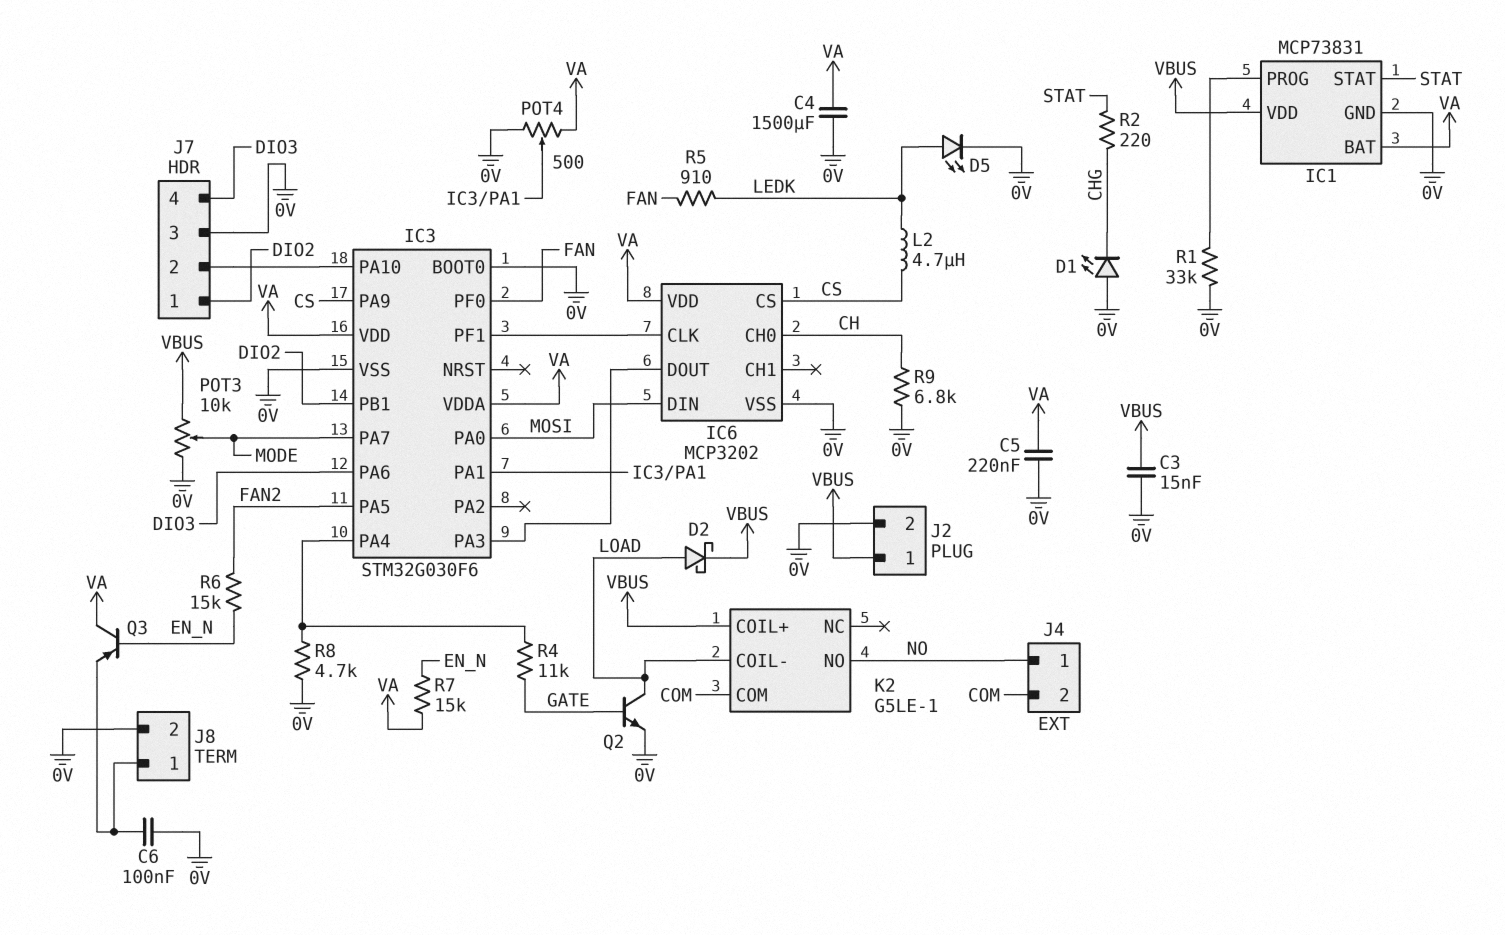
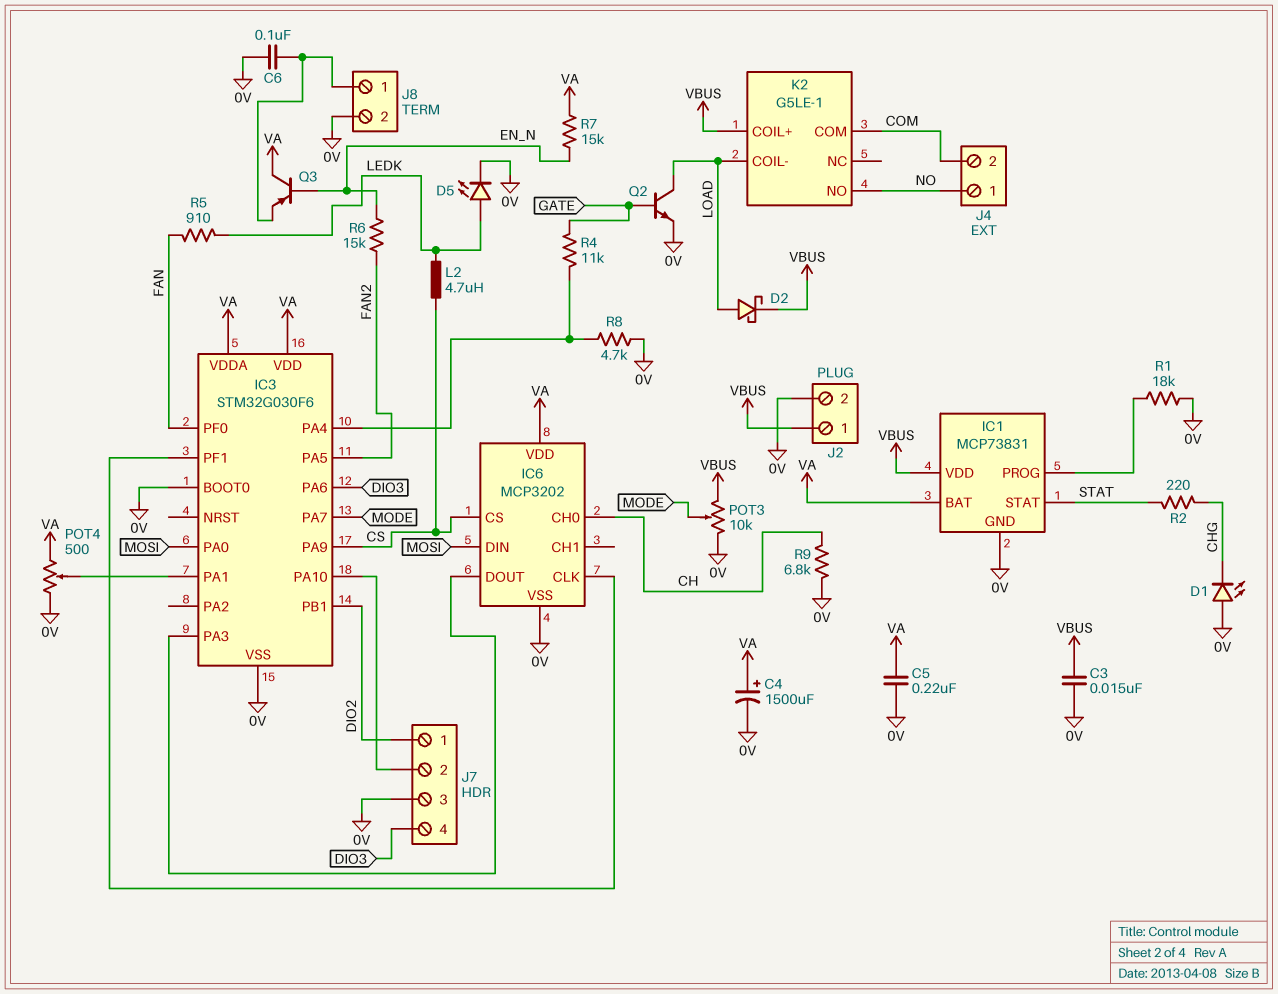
C4: 1500uF (0V, VA) -> 1500uF (plus VA, minus 0V)
R1: 33k (0V, IC1/PROG) -> 18k (0V, IC1/PROG)

